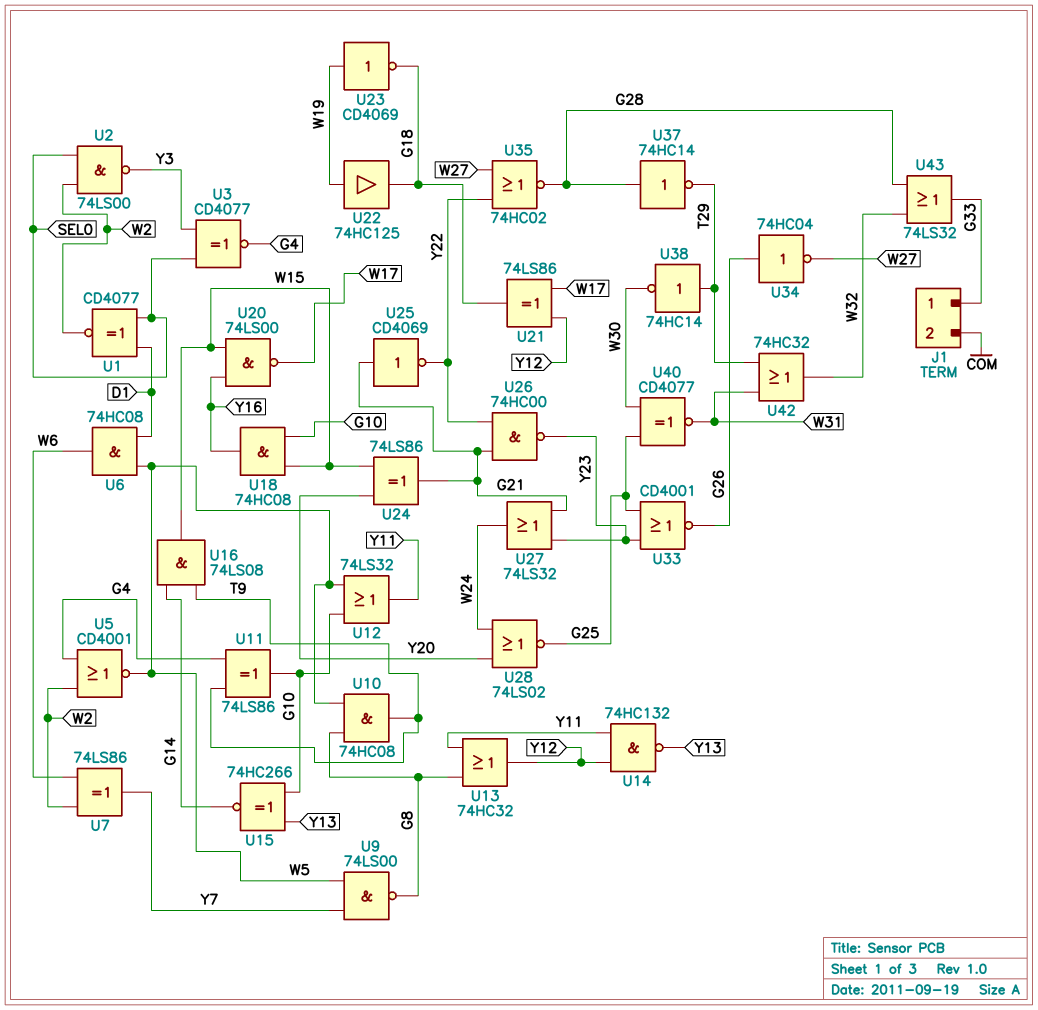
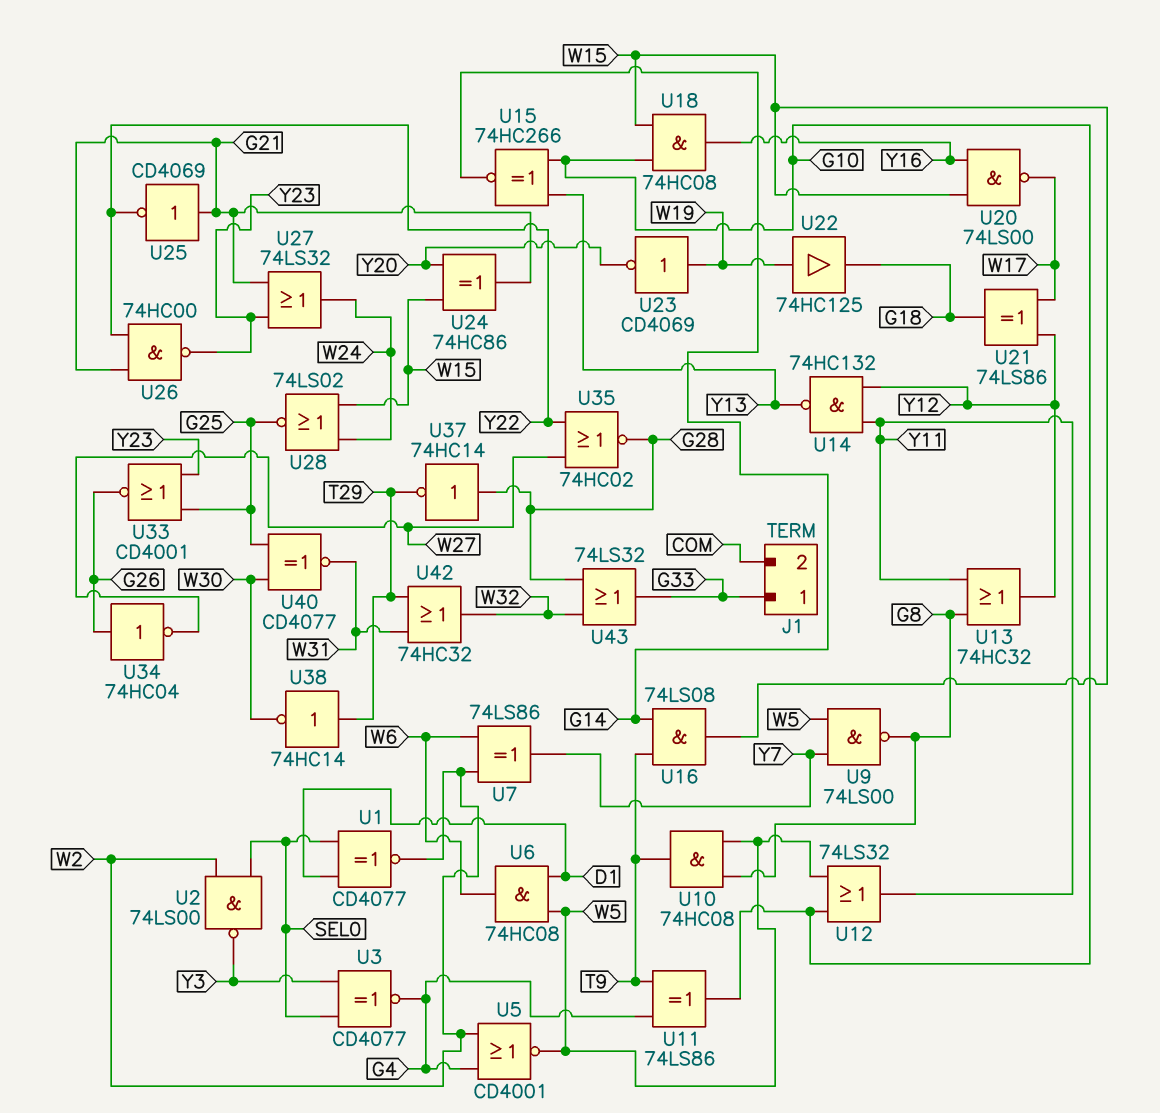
U23: NOT CD4069 (in W19, out G18) -> NOT CD4069 (in W19, out Y20)
U24: XOR 74LS86 (in W15, in Y20, out G21) -> XOR 74HC86 (in W15, in Y20, out G21)
U28: NOR 74LS02 (in W24, in Y20, out G25) -> NOR 74LS02 (in W15, in W24, out G25)

